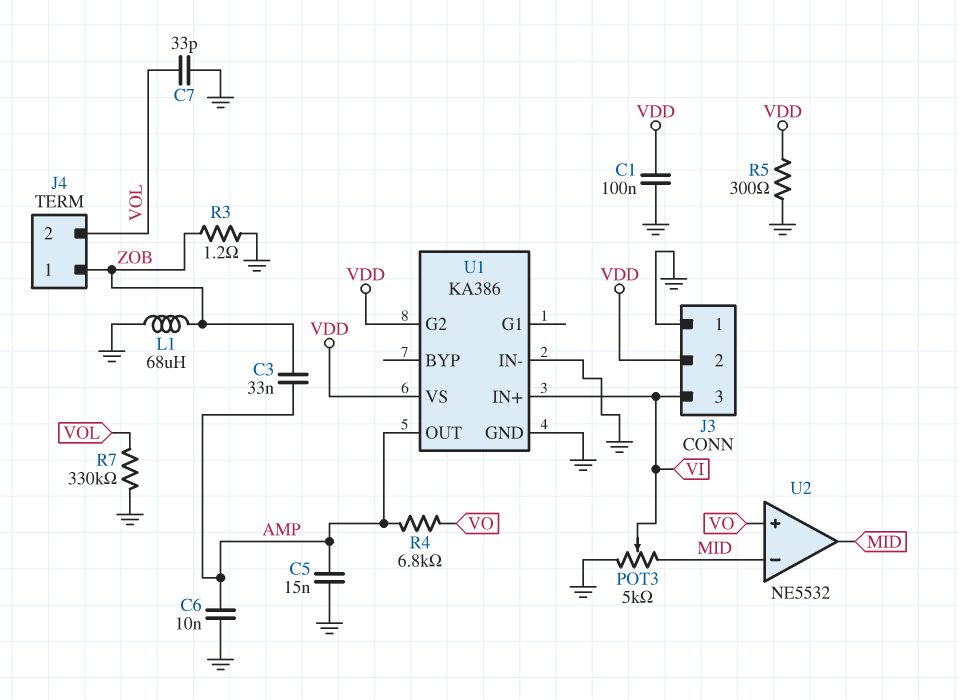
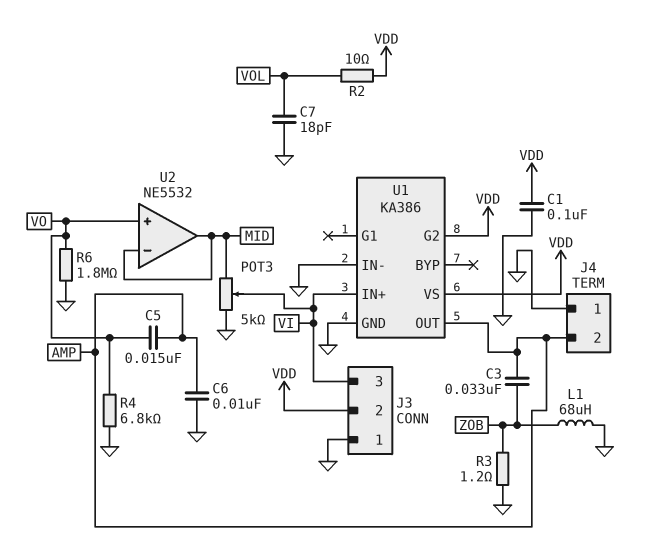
C5: 15nF (AMP, GND) -> 15nF (AMP, VO)
C7: 33pF (GND, VOL) -> 18pF (GND, VOL)
J4 pin 1: ZOB -> GND
J4 pin 2: VOL -> AMP
R2: none -> 10 (VDD, VOL)
R4: 6.8k (AMP, VO) -> 6.8k (GND, VO)
R5: 300 (GND, VDD) -> none
R6: none -> 1.8M (GND, VO)
R7: 330k (GND, VOL) -> none

